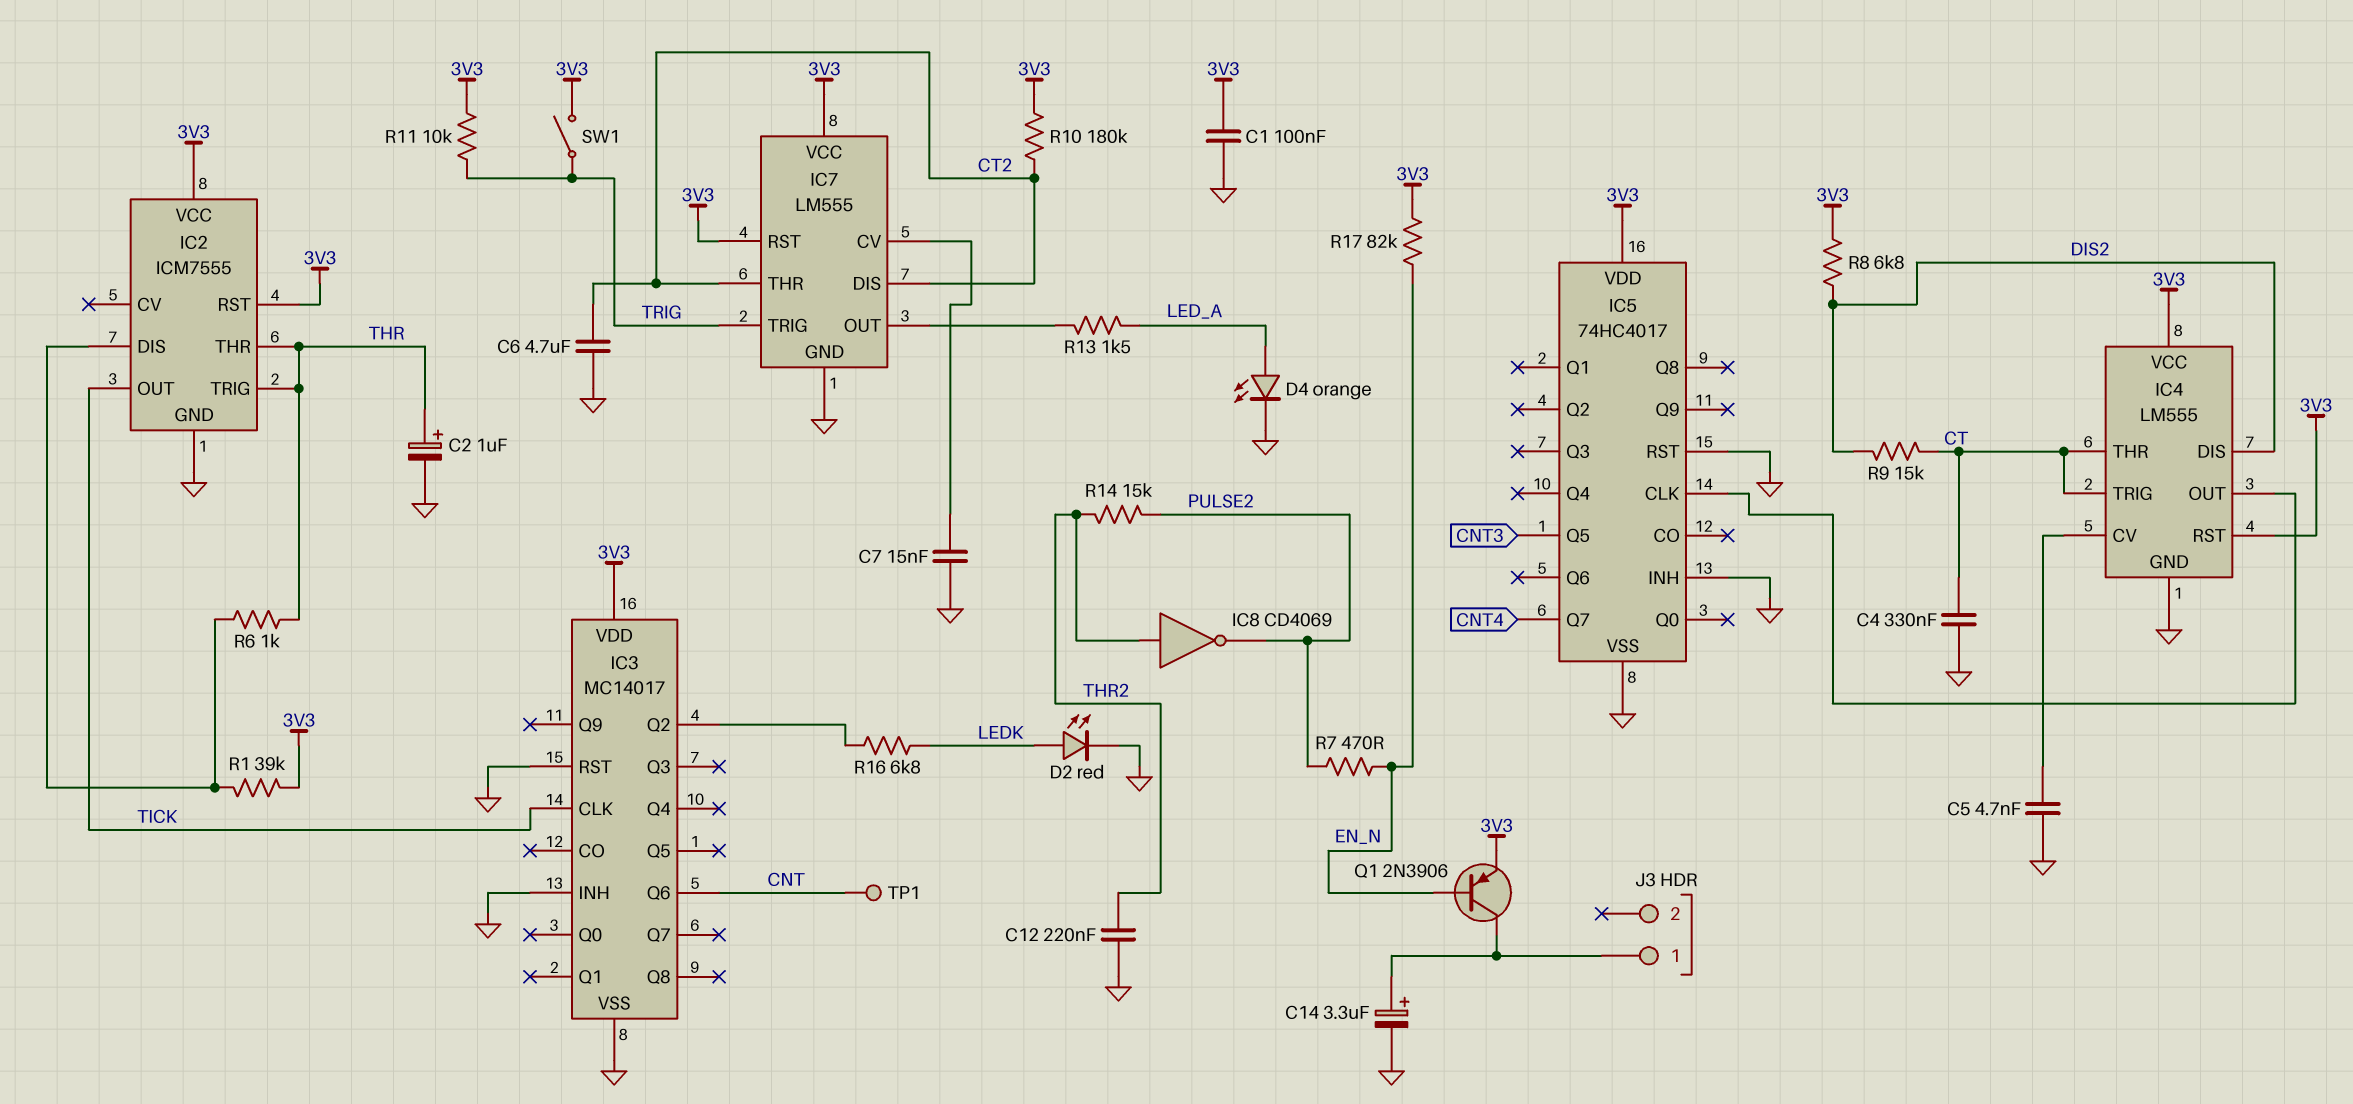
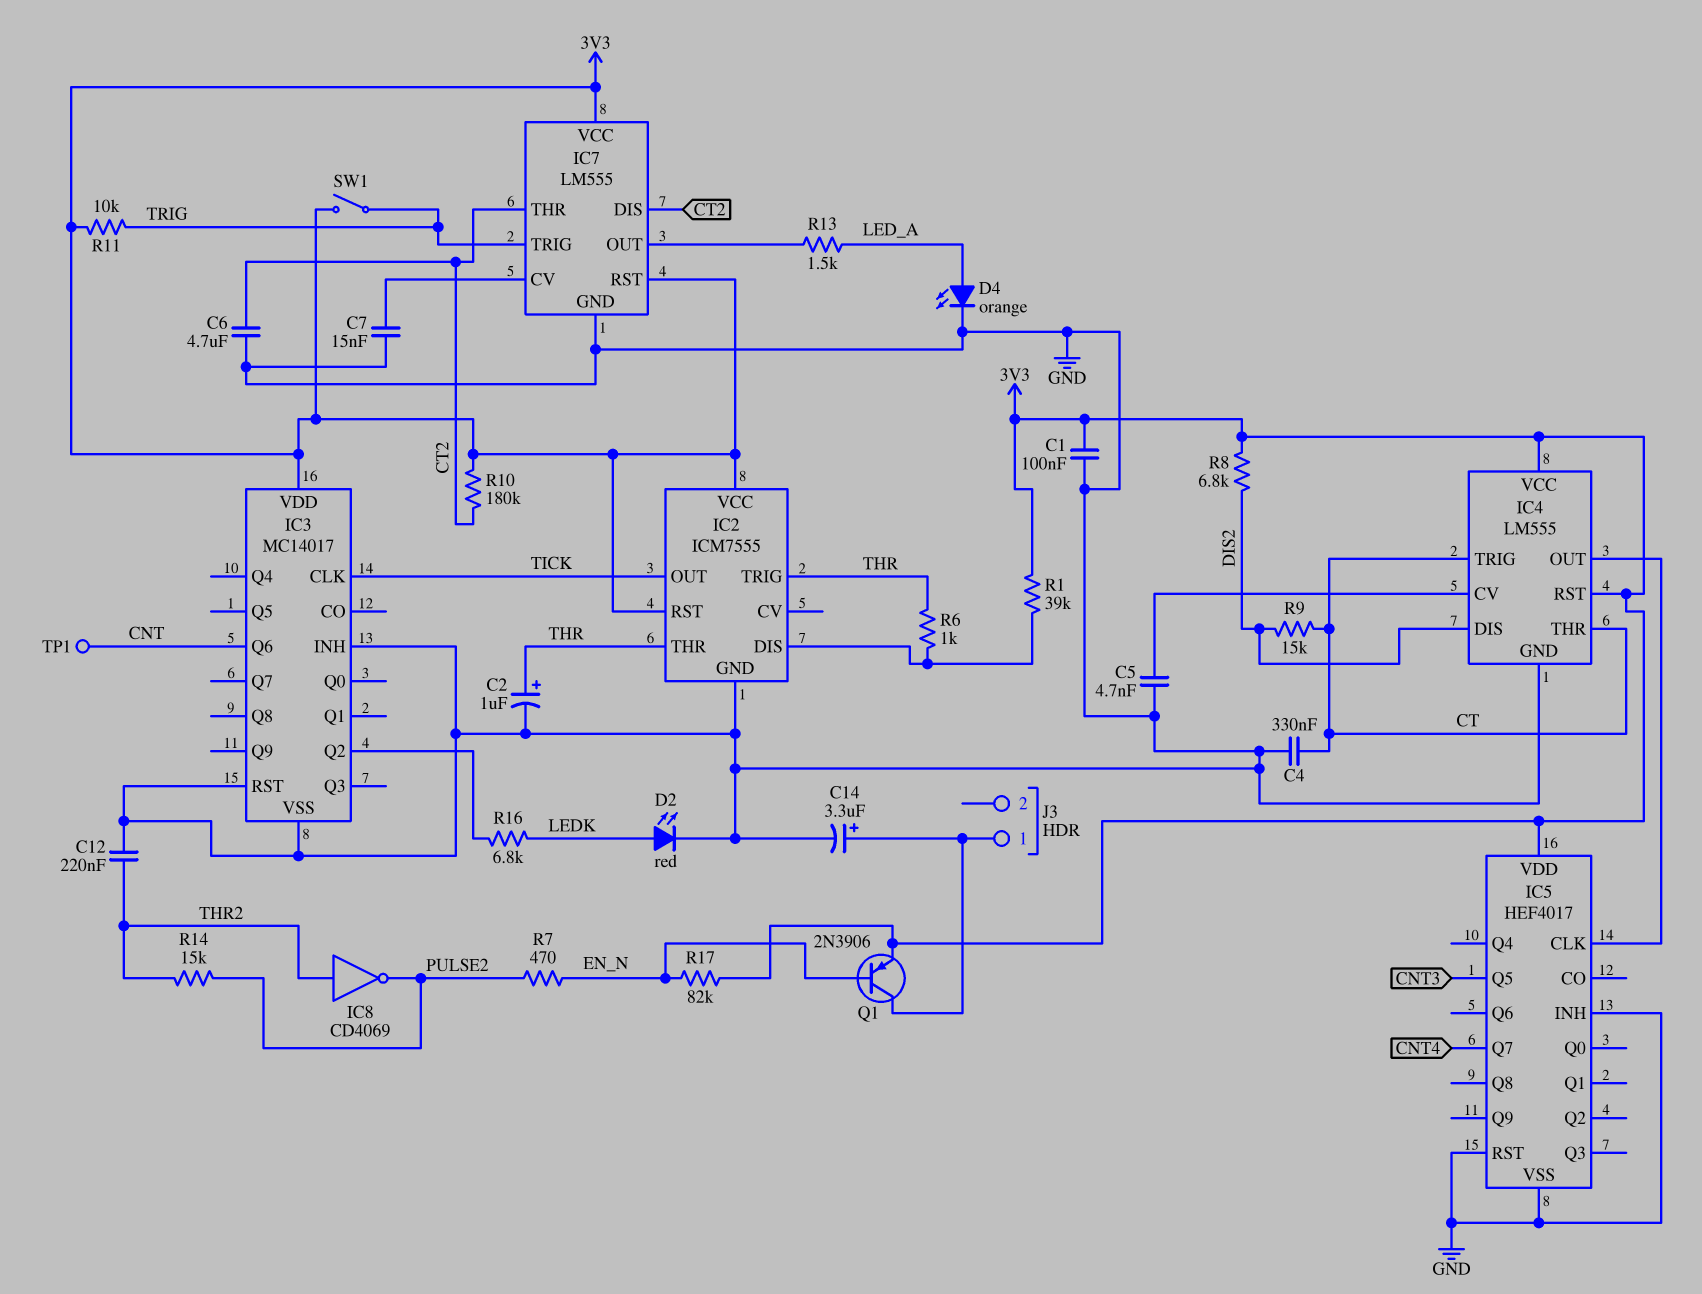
IC5: 74HC4017 -> HEF4017

